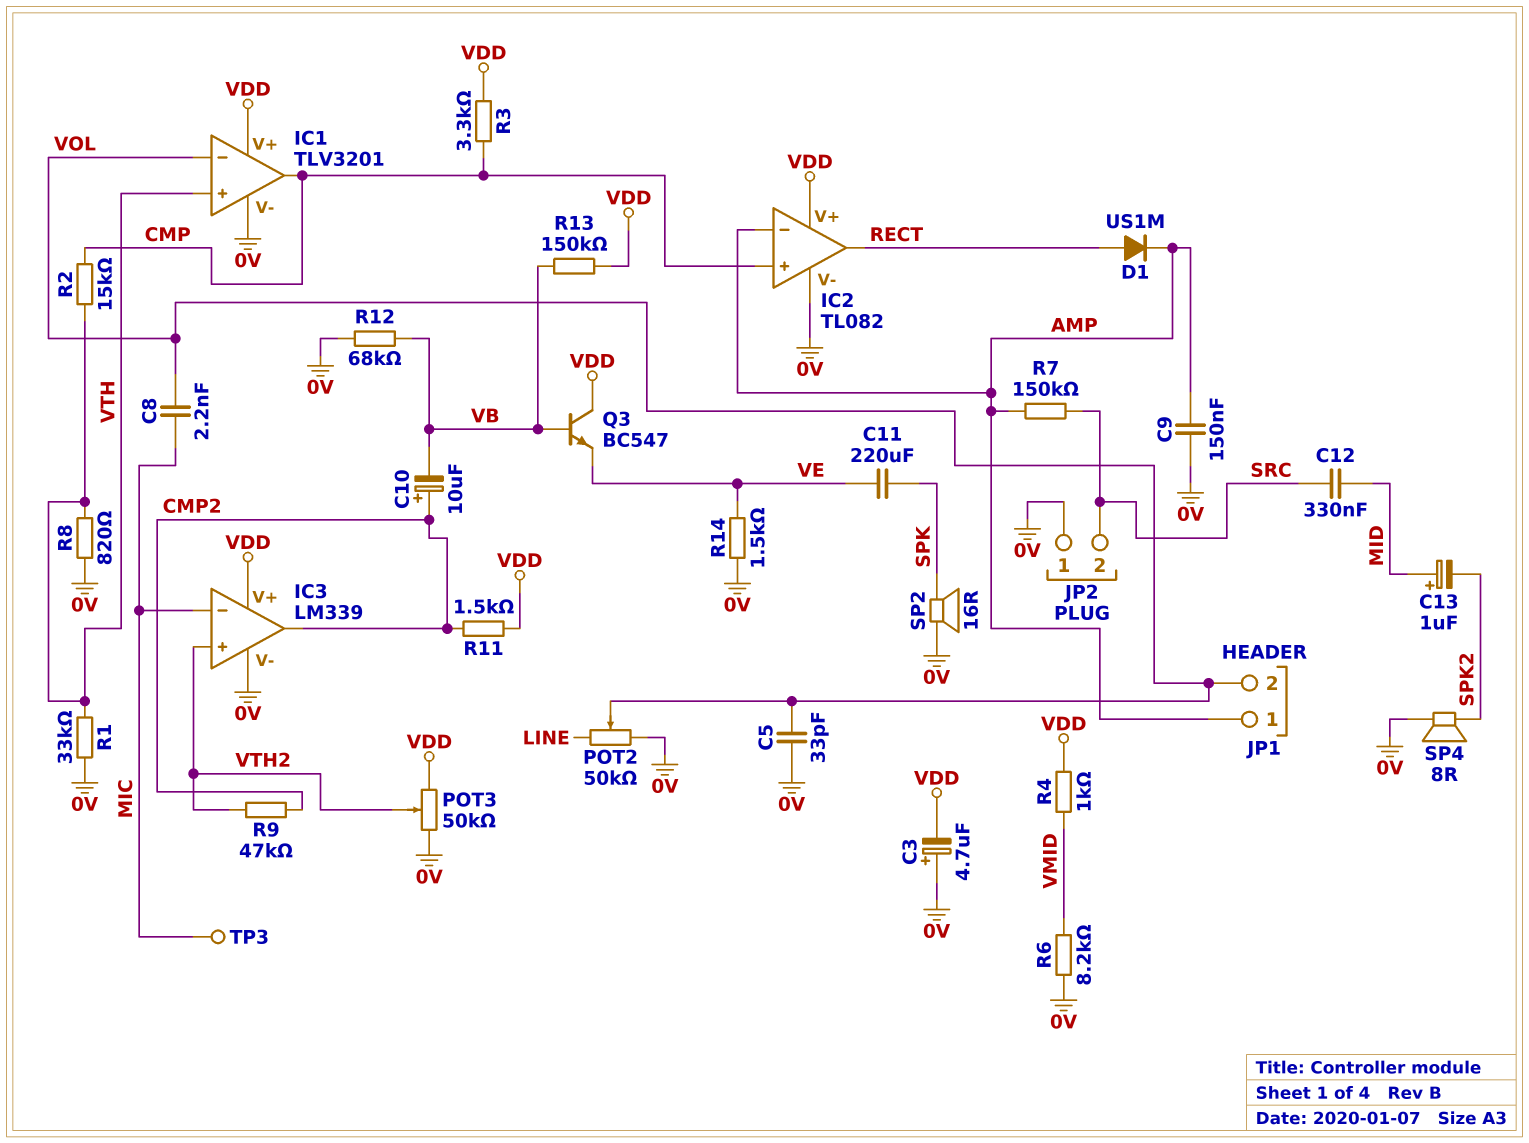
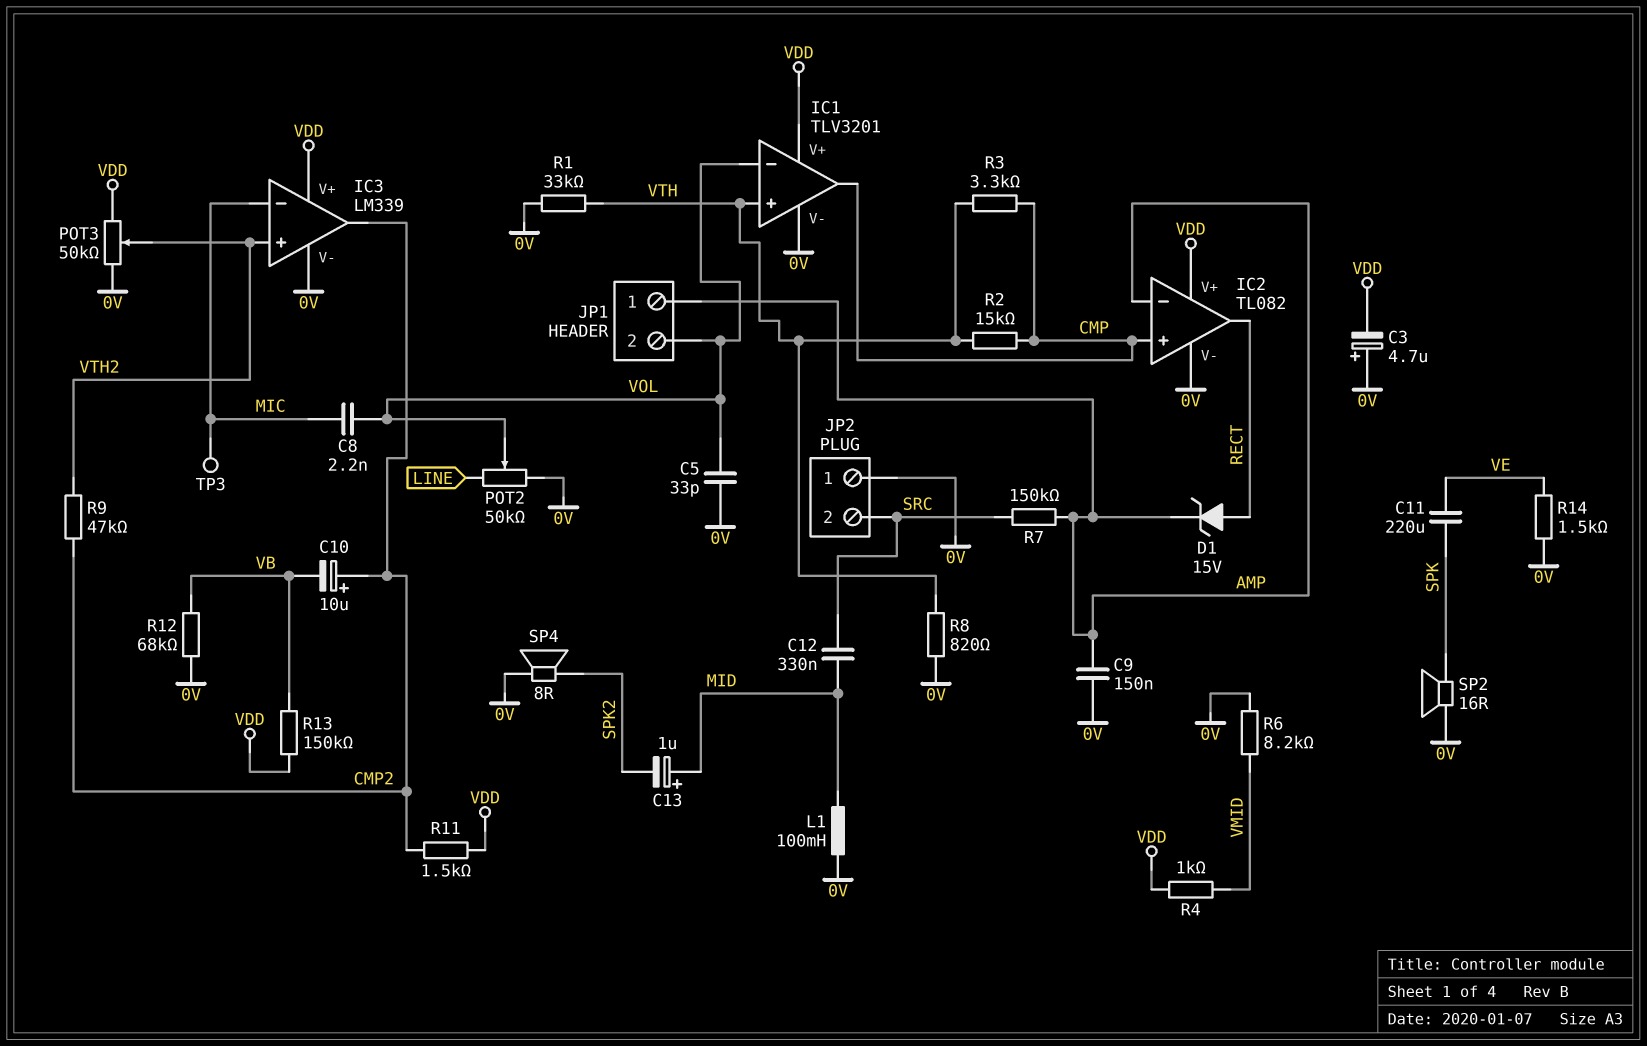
D1: diode US1M (A RECT, K AMP) -> zener 15V (A RECT, K AMP)
L1: none -> 100mH (0V, MID)
Q3: NPN BC547 (B VB, C VDD, E VE) -> none
R3: 3.3k (CMP, VDD) -> 3.3k (CMP, VTH)

